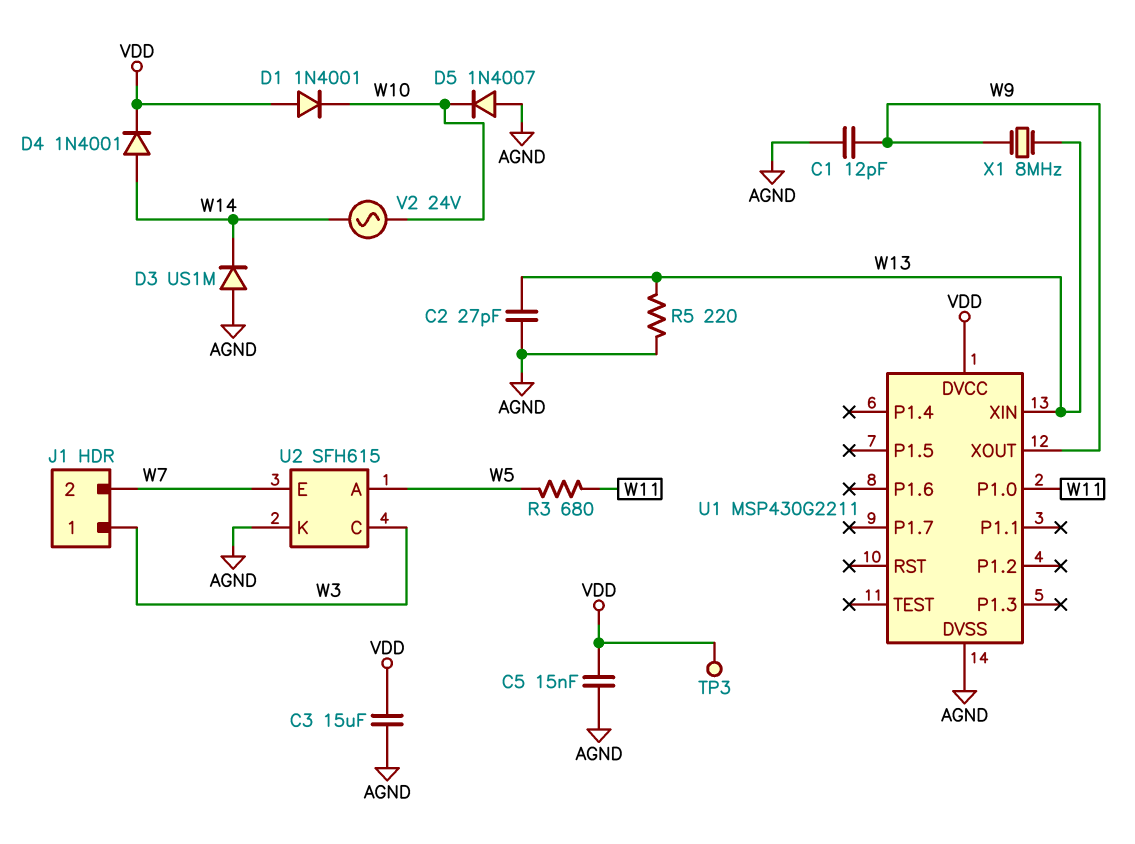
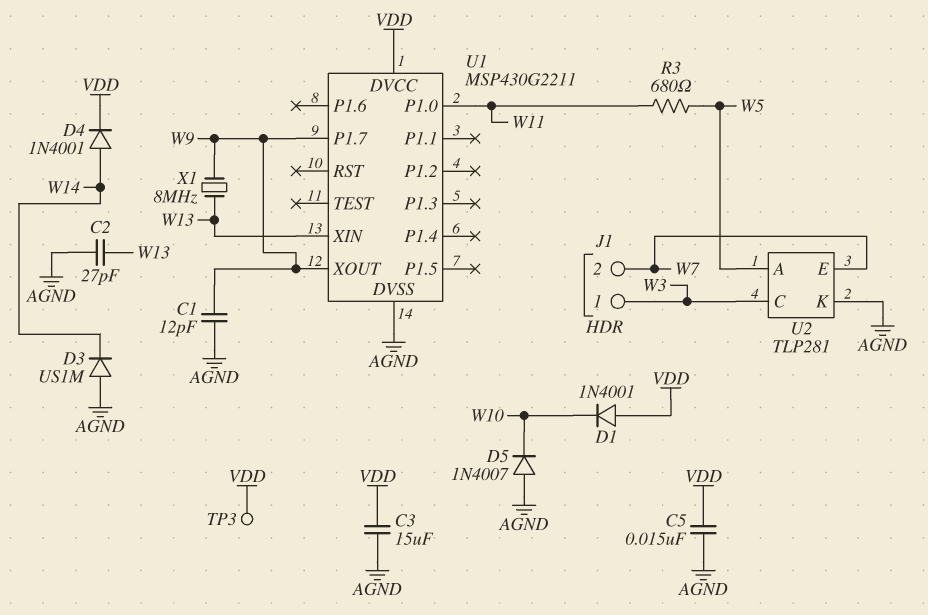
R5: 220 (AGND, W13) -> none
U1 pin P1.7: none -> W9
U2: SFH615 -> TLP281
V2: AC 24V (W10, W14) -> none

